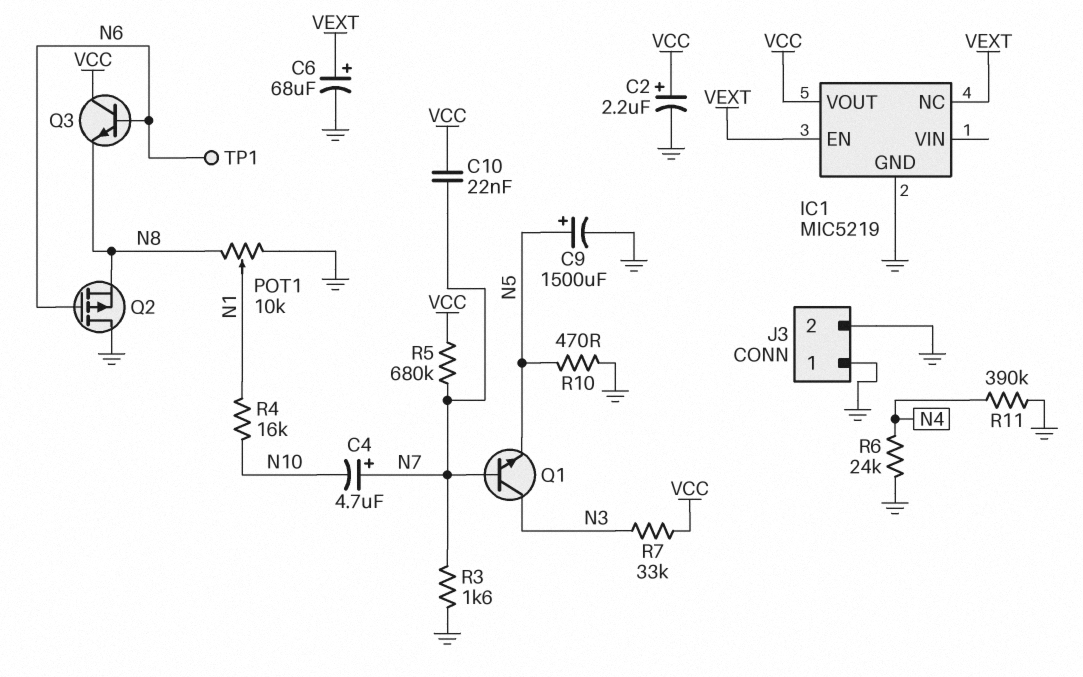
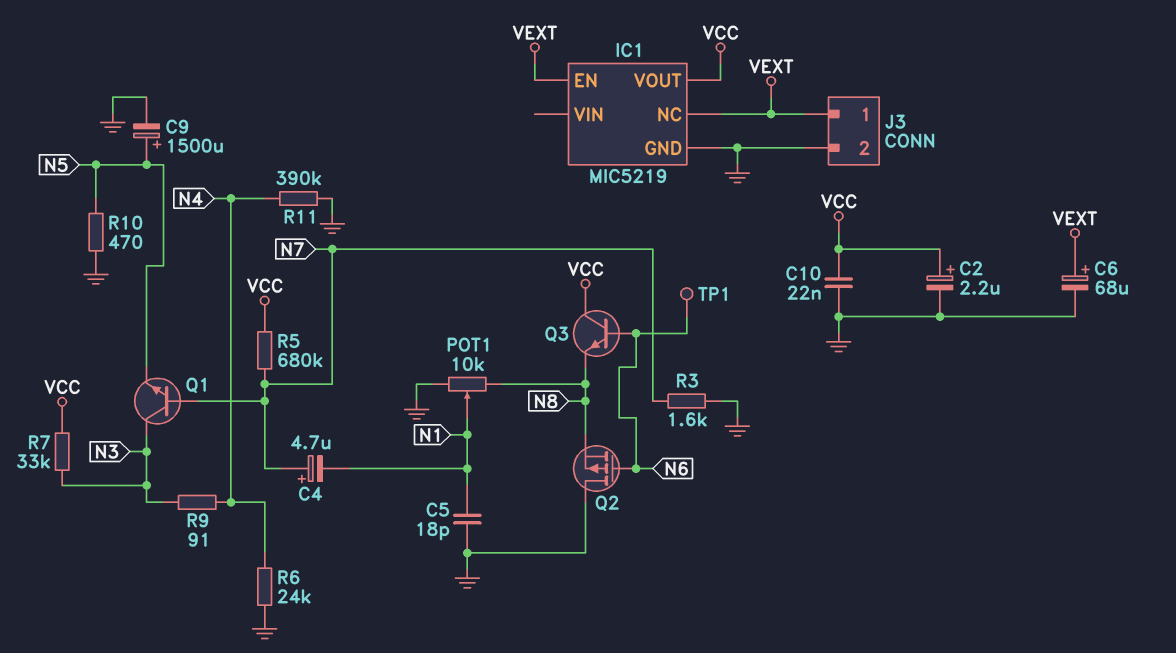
C4: 4.7uF (plus N7, minus N10) -> 4.7uF (plus N7, minus N1)
C5: none -> 18pF (GND, N1)
C10: 22nF (N7, VCC) -> 22nF (GND, VCC)
J3 pin 1: GND -> VEXT
R4: 16k (N1, N10) -> none
R9: none -> 91 (N3, N4)

